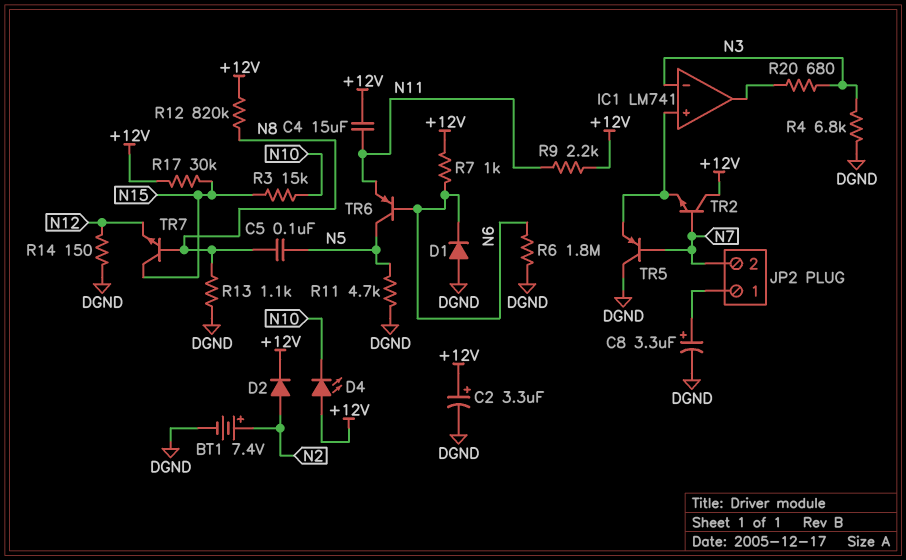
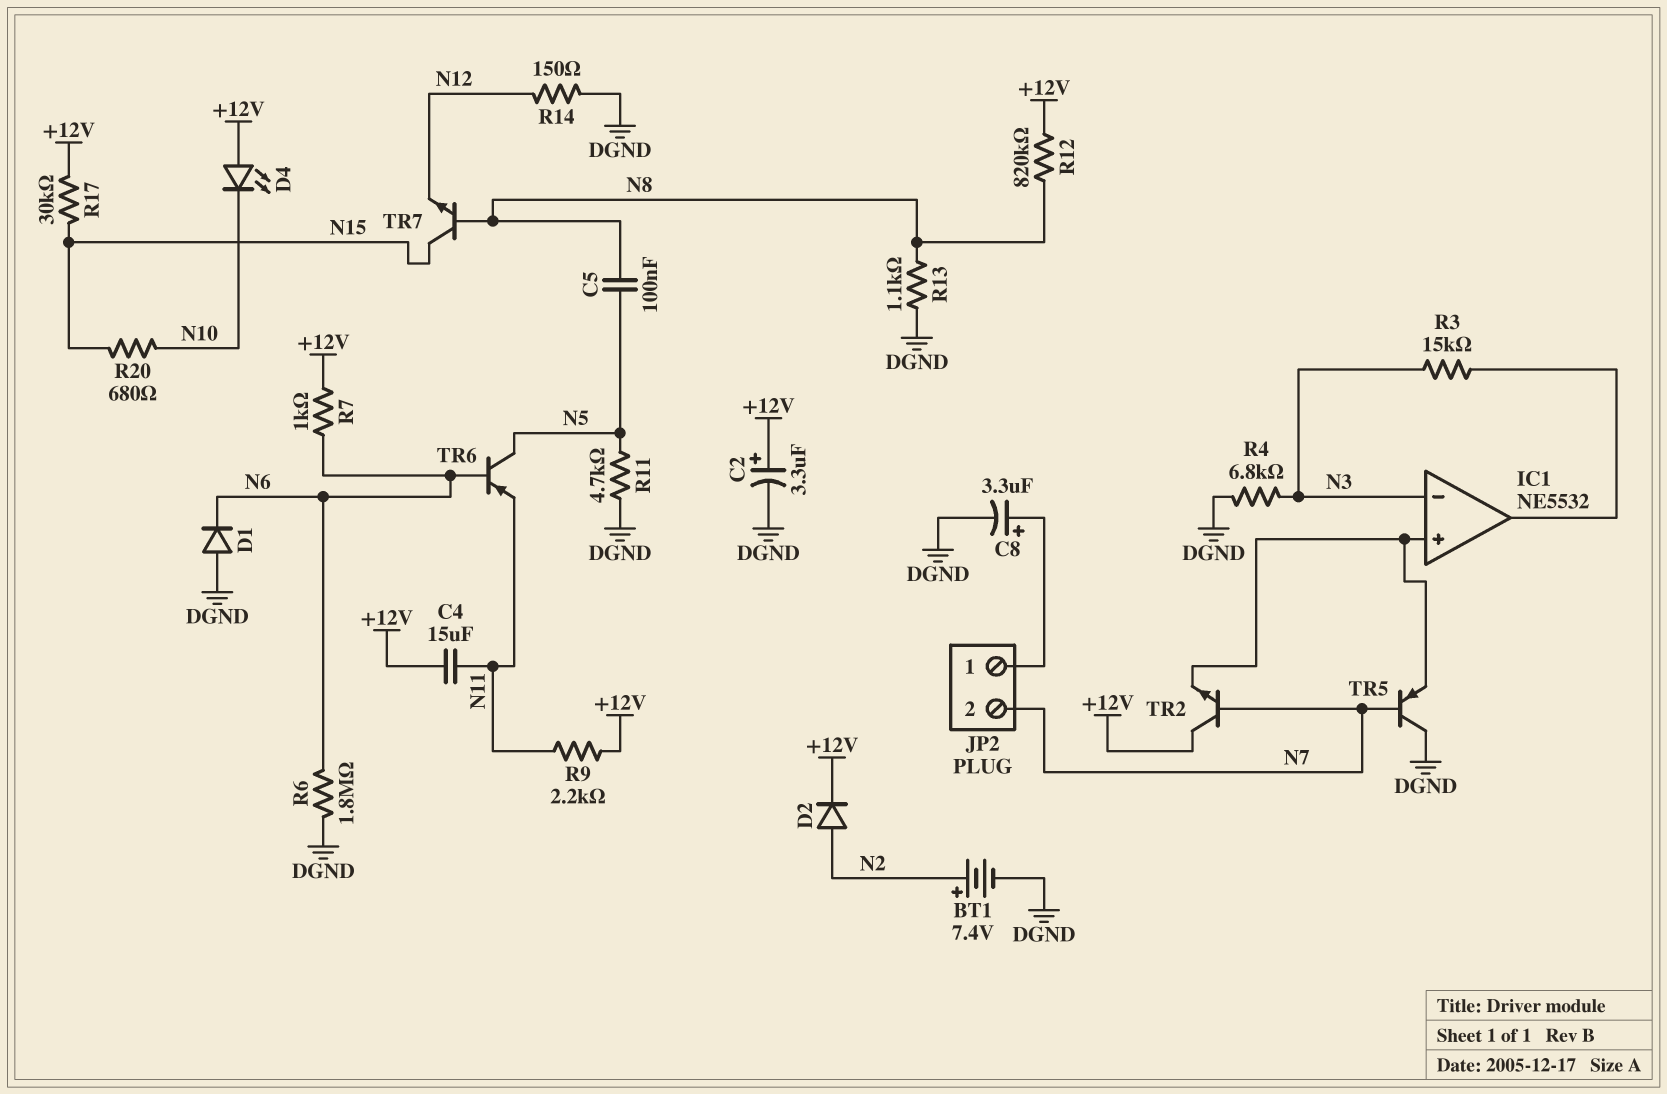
IC1: LM741 -> NE5532
R3: 15k (N10, N15) -> 15k (IC1/out, N3)
R20: 680 (IC1/out, N3) -> 680 (N10, N15)

